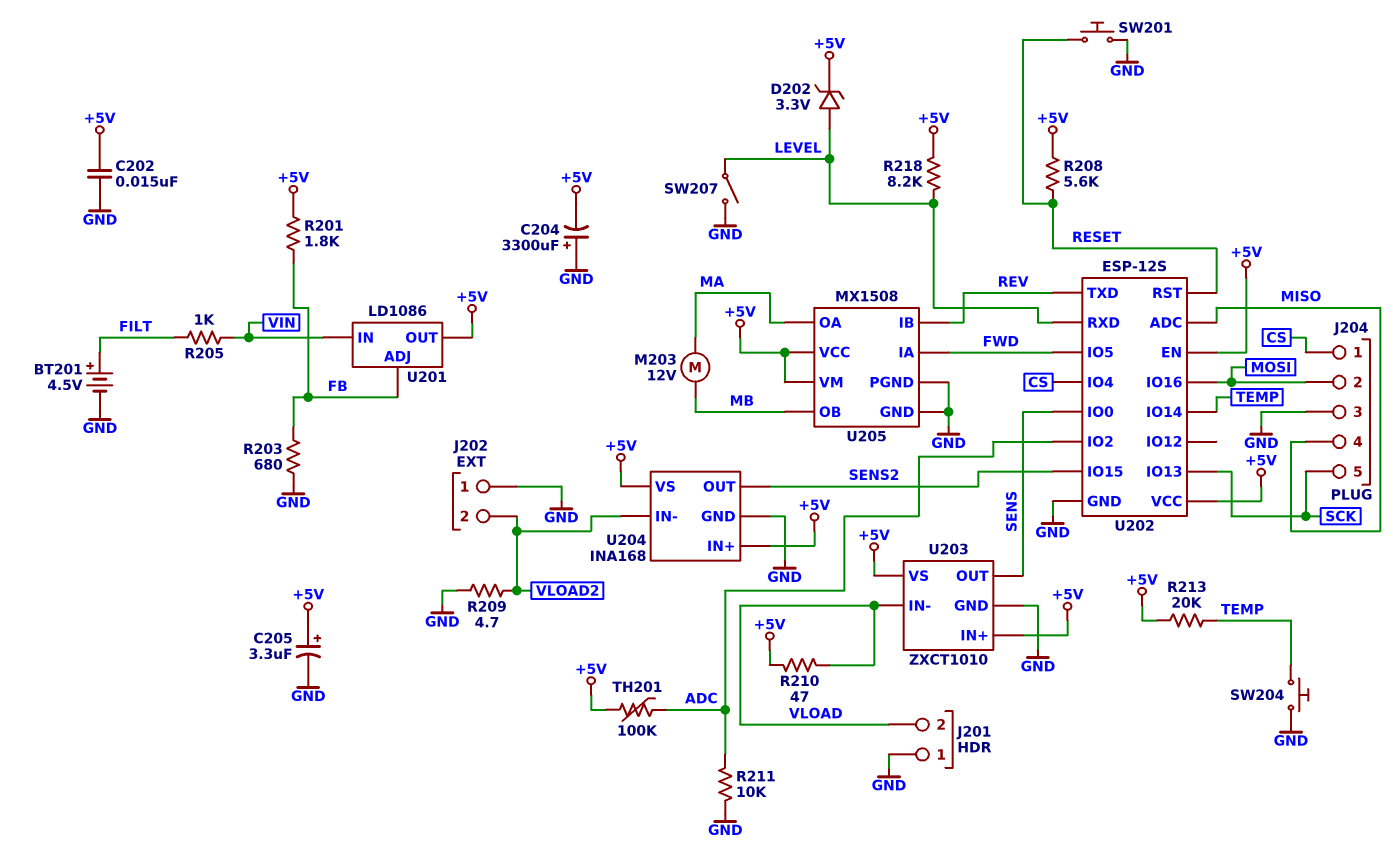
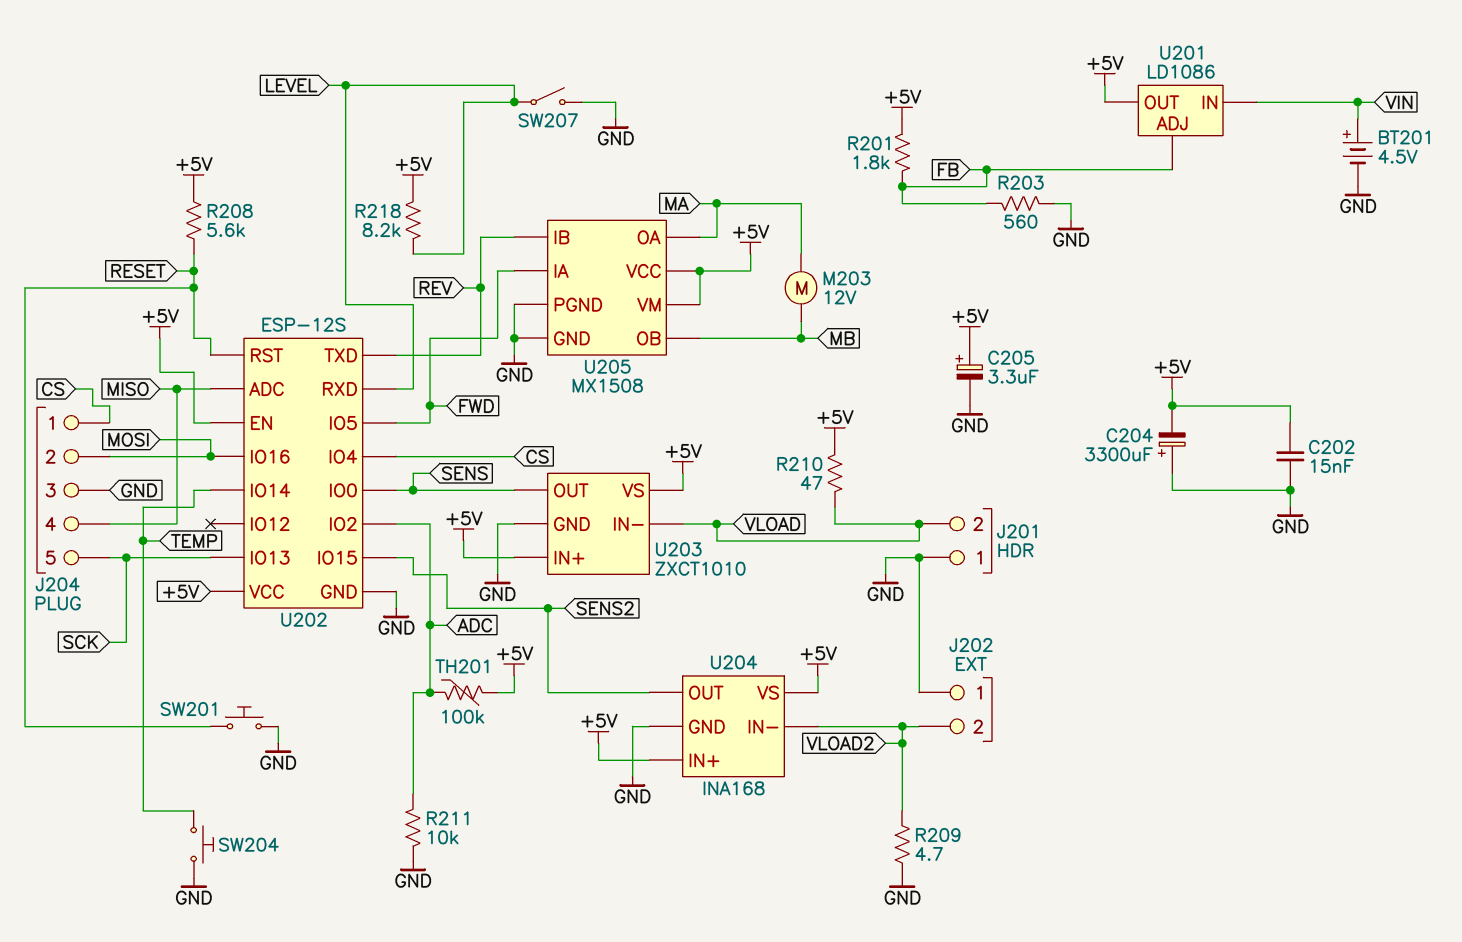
BT201: 4.5V (plus FILT, minus GND) -> 4.5V (plus VIN, minus GND)
D202: zener 3.3V (A LEVEL, K +5V) -> none
R203: 680 (FB, GND) -> 560 (FB, GND)
R205: 1k (FILT, VIN) -> none
R213: 20k (+5V, TEMP) -> none

